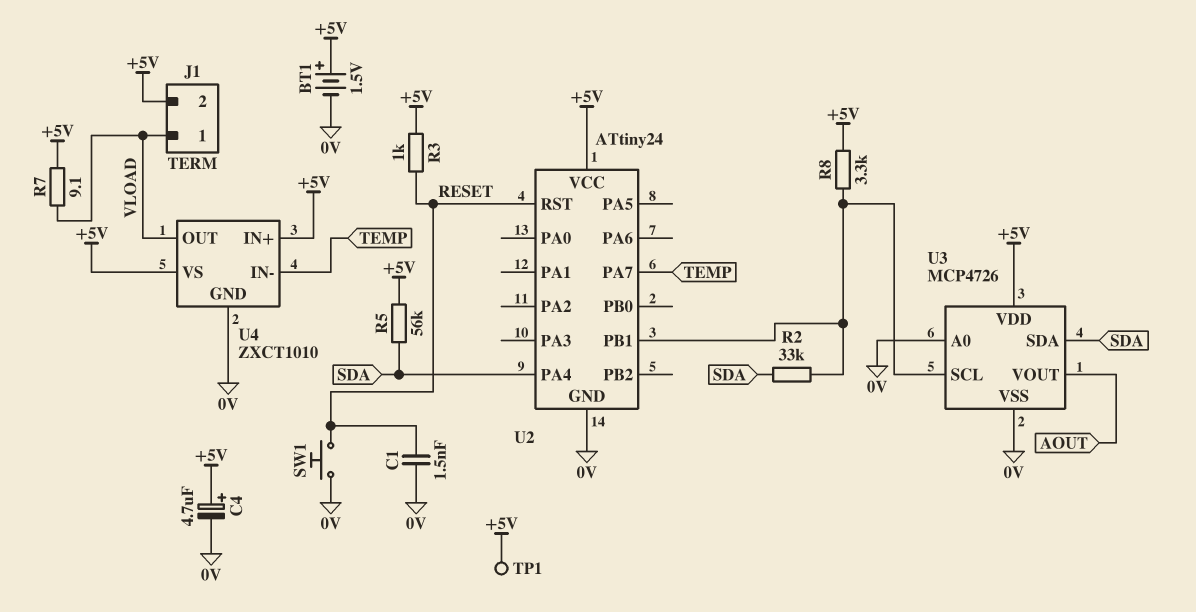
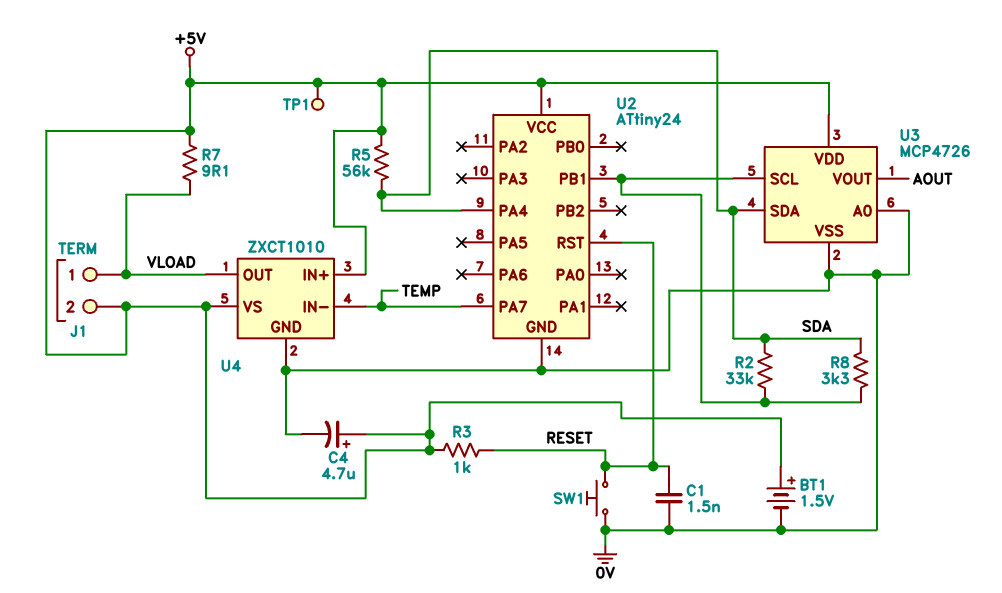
R8: 3.3k (+5V, U2/PB1) -> 3.3k (SDA, U2/PB1)

